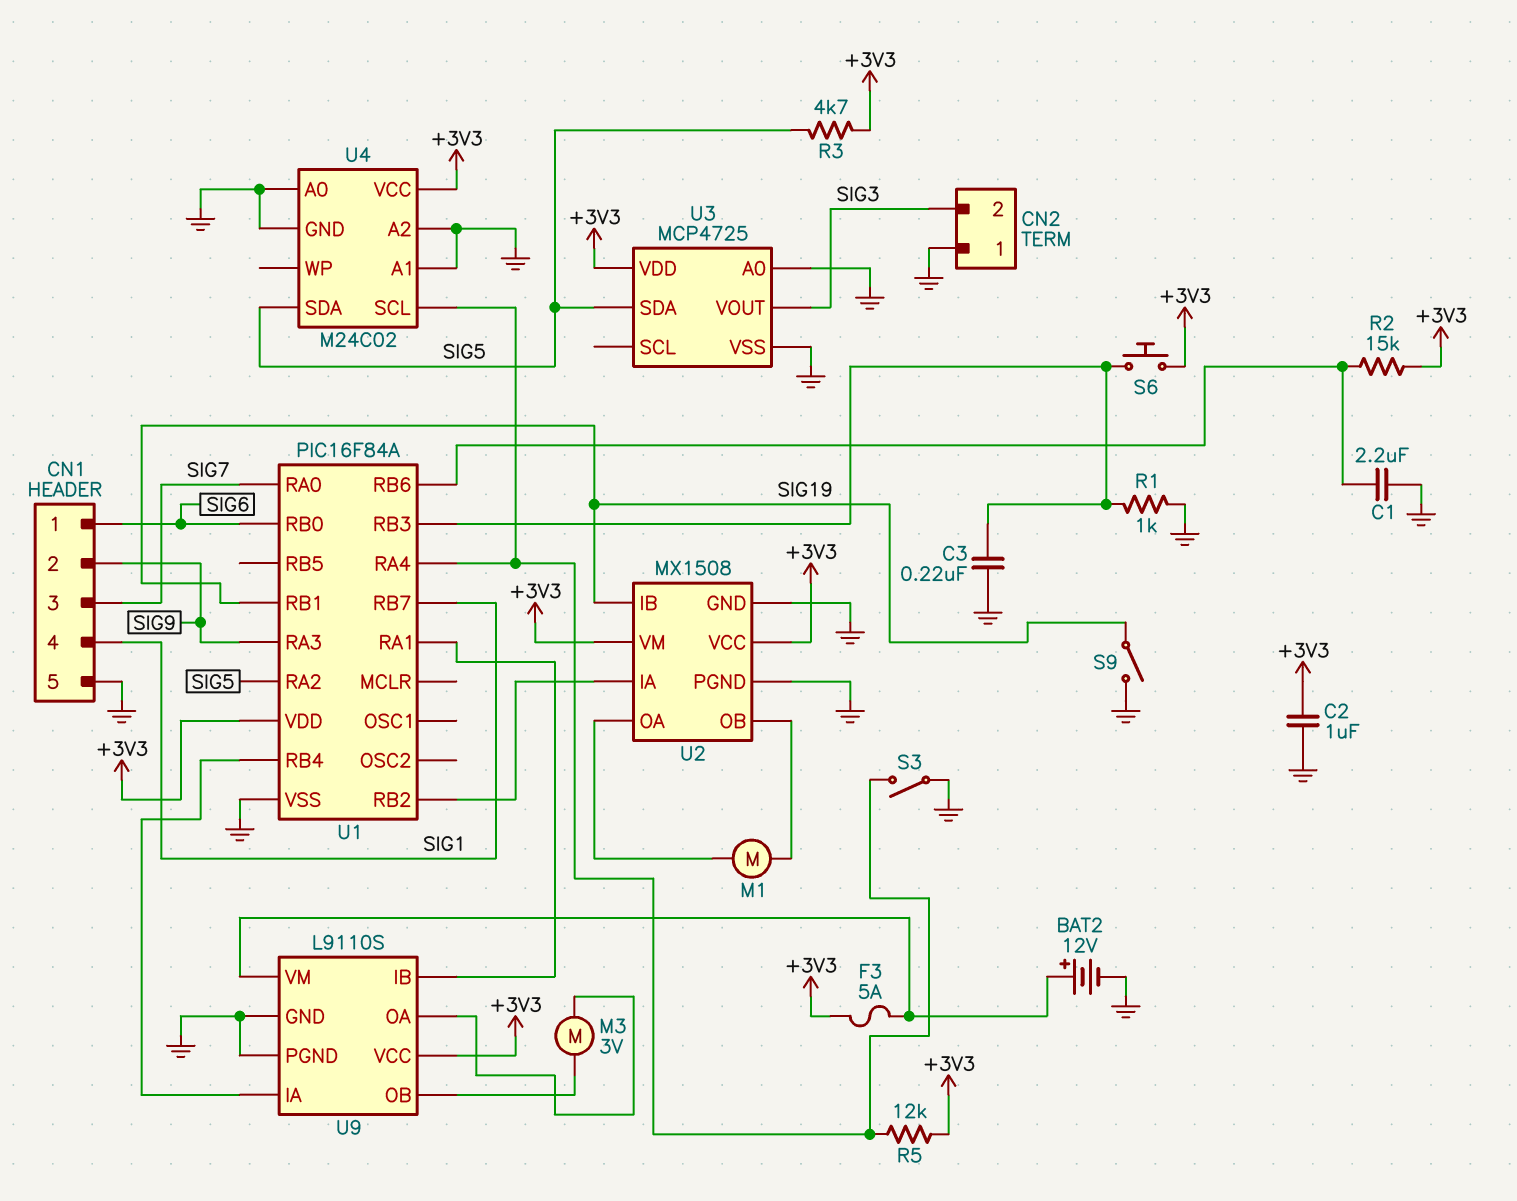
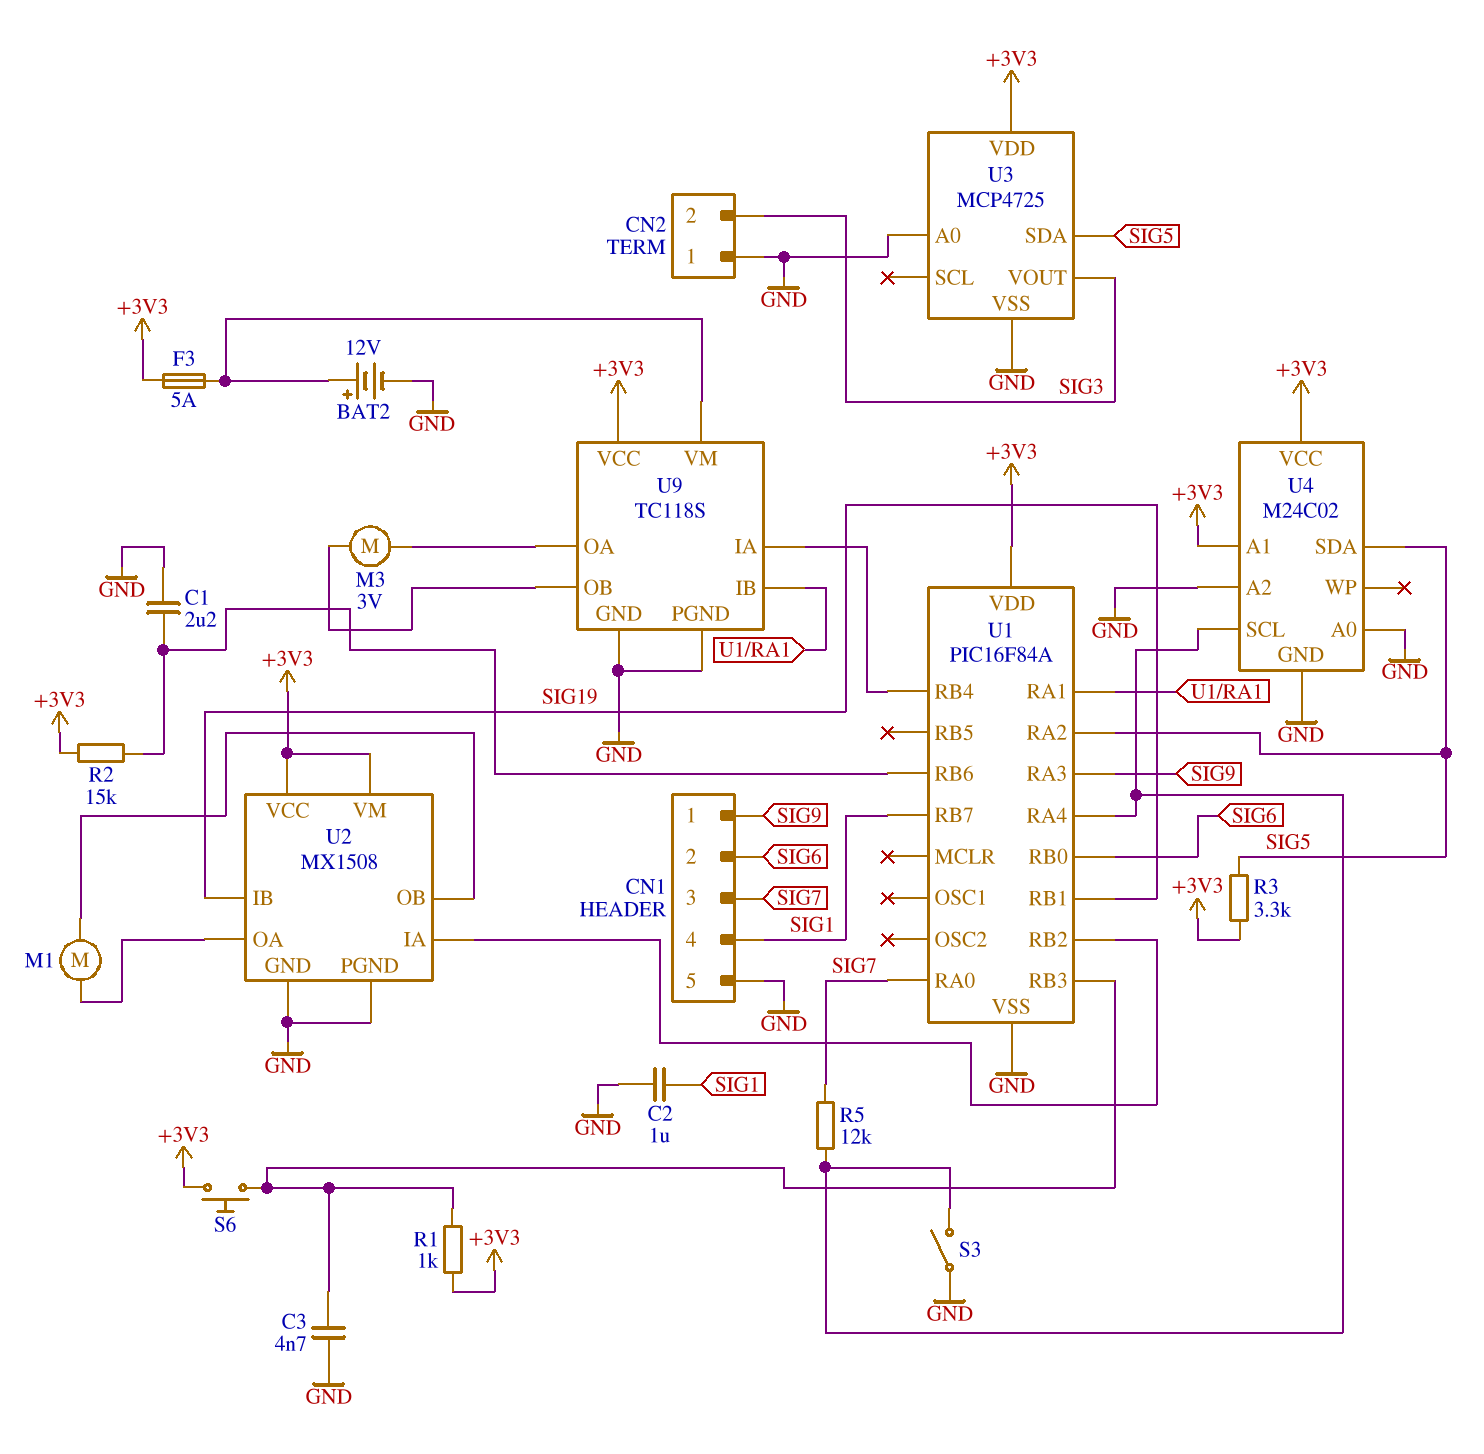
C2: 1uF (+3V3, GND) -> 1uF (GND, SIG1)
C3: 220nF (GND, U1/RB3) -> 4.7nF (GND, U1/RB3)
CN1 pin 1: SIG6 -> SIG9
CN1 pin 2: SIG9 -> SIG6
R1: 1k (GND, U1/RB3) -> 1k (+3V3, U1/RB3)
R3: 4.7k (+3V3, SIG5) -> 3.3k (+3V3, SIG5)
R5: 12k (+3V3, U1/RA4) -> 12k (SIG7, U1/RA4)
S9: switch (GND, SIG19) -> none
U4 pin A1: GND -> +3V3
U9: L9110S -> TC118S

